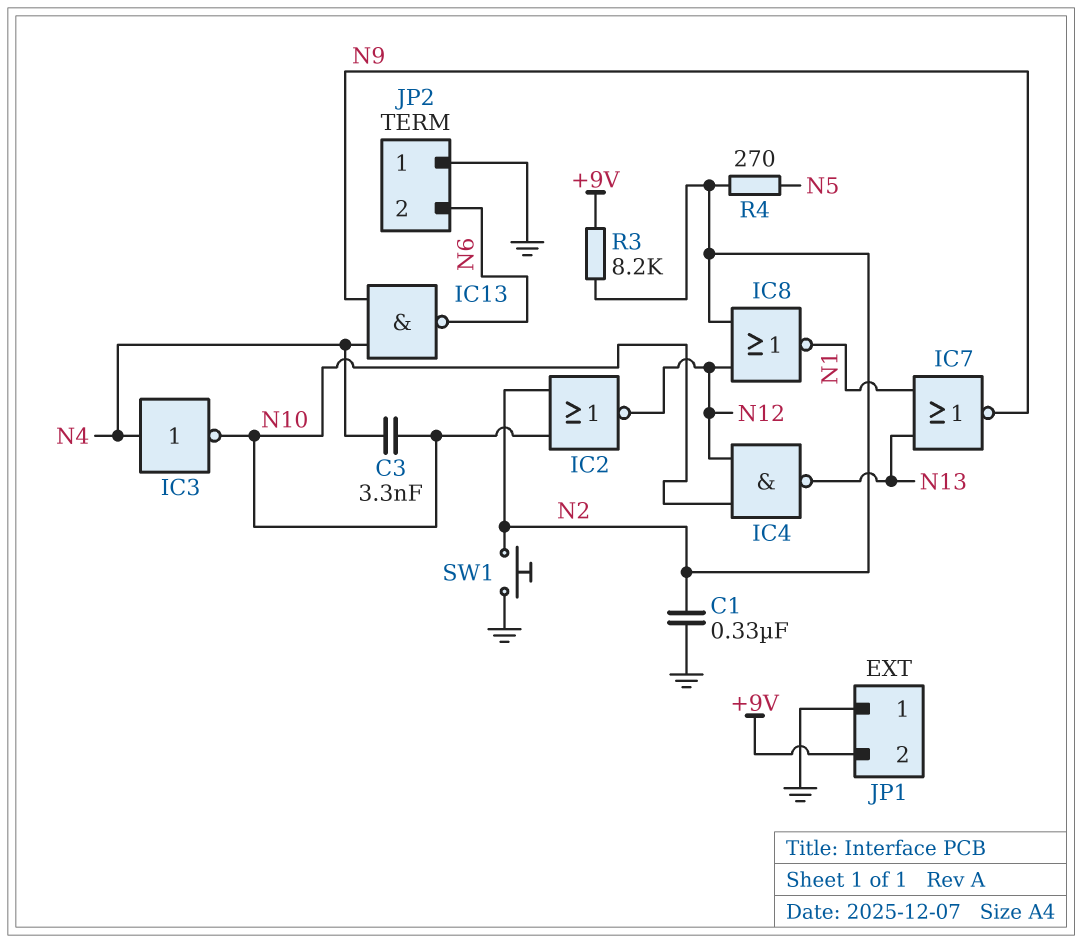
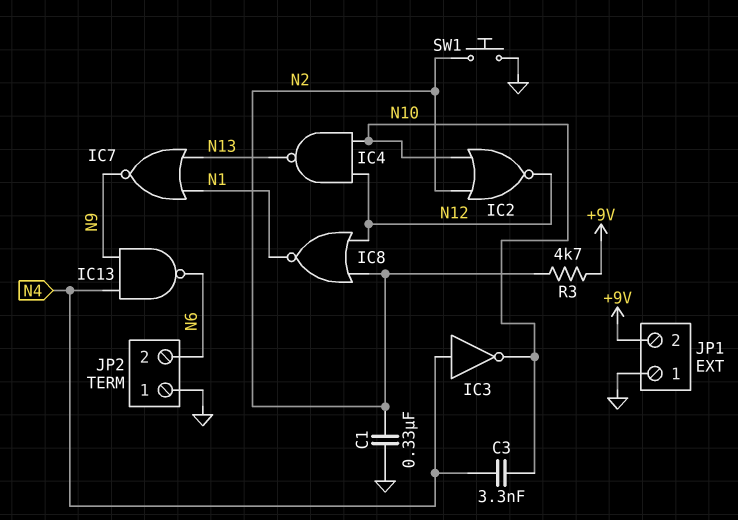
R3: 8.2k (+9V, N2) -> 4.7k (+9V, N2)
R4: 270 (N2, N5) -> none

